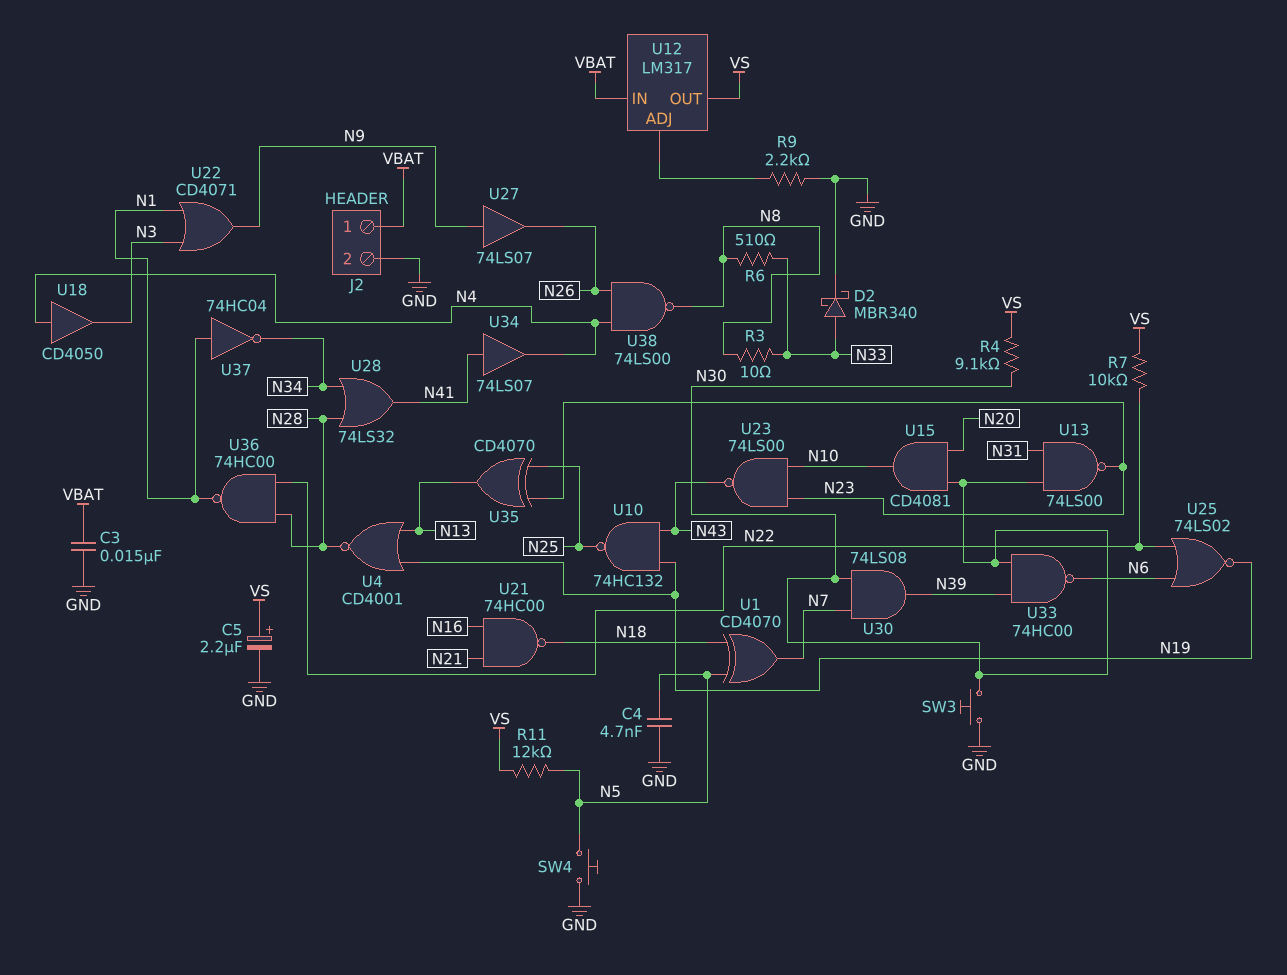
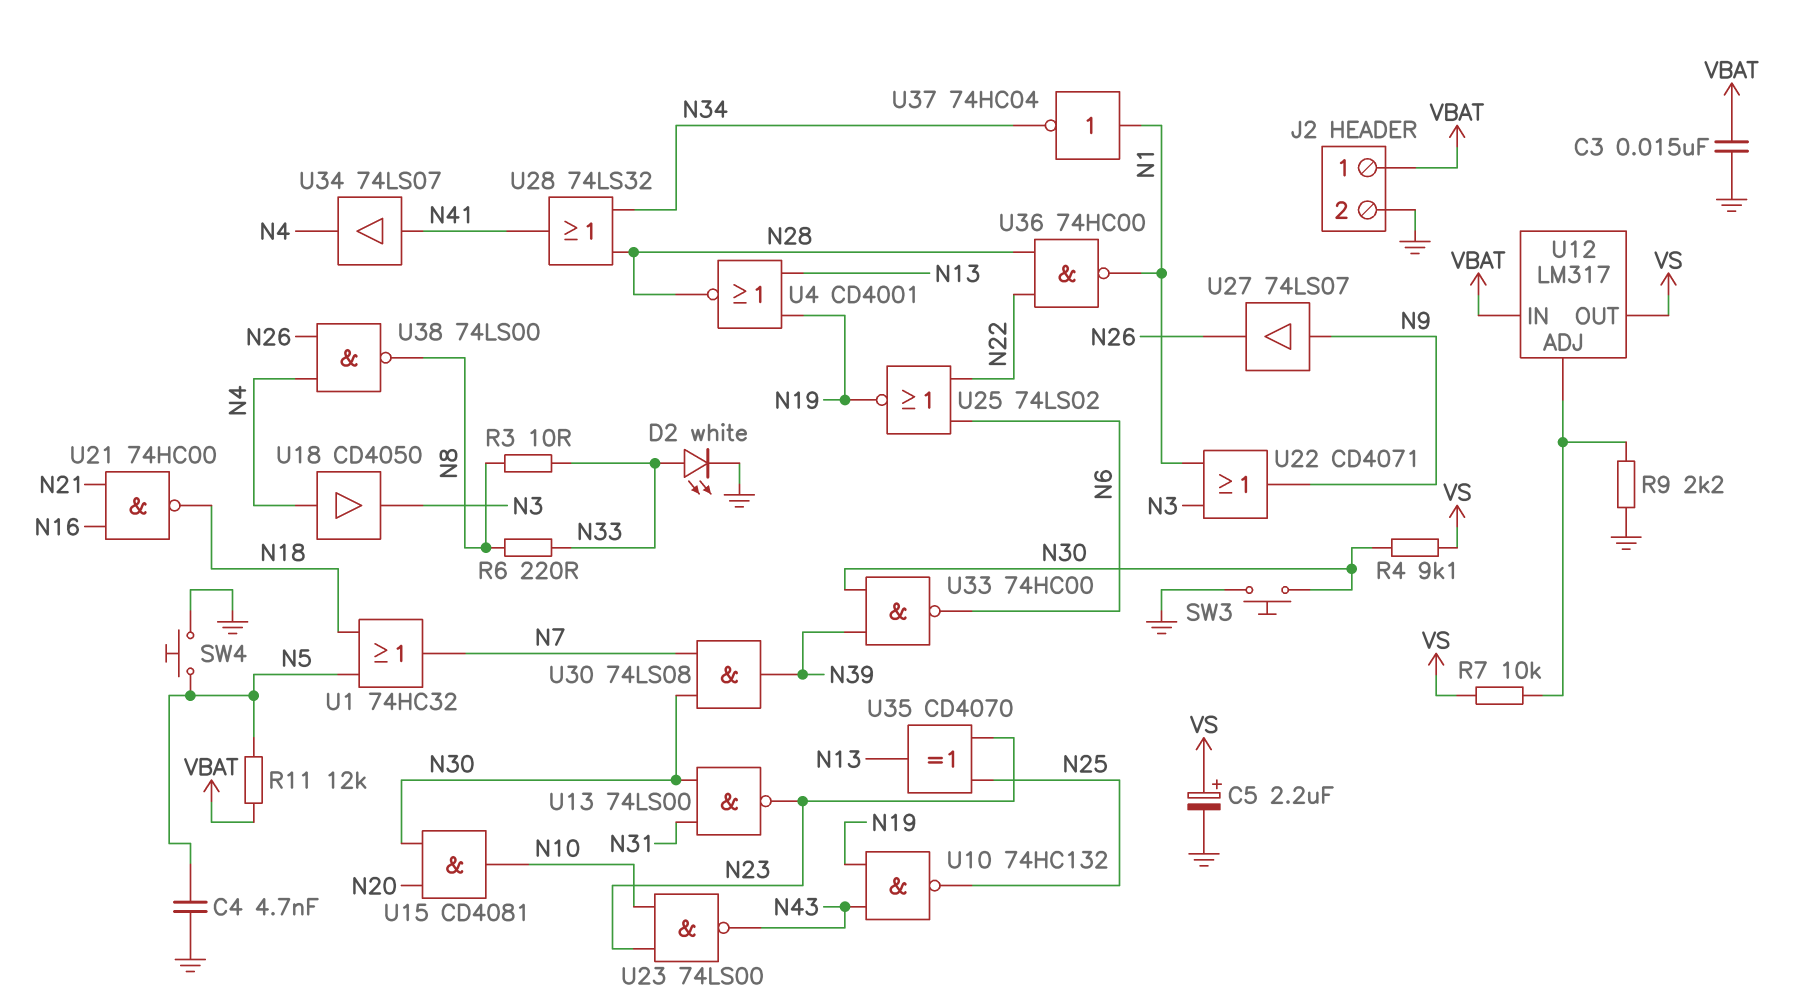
D2: schottky MBR340 (A N33, K GND) -> LED white (A N33, K GND)
R6: 510 (N8, N33) -> 220 (N8, N33)
R7: 10k (N22, VS) -> 10k (U12/ADJ, VS)
R11: 12k (N5, VS) -> 12k (N5, VBAT)
U1: XOR CD4070 (in N5, in N18, out N7) -> OR 74HC32 (in N5, in N18, out N7)

